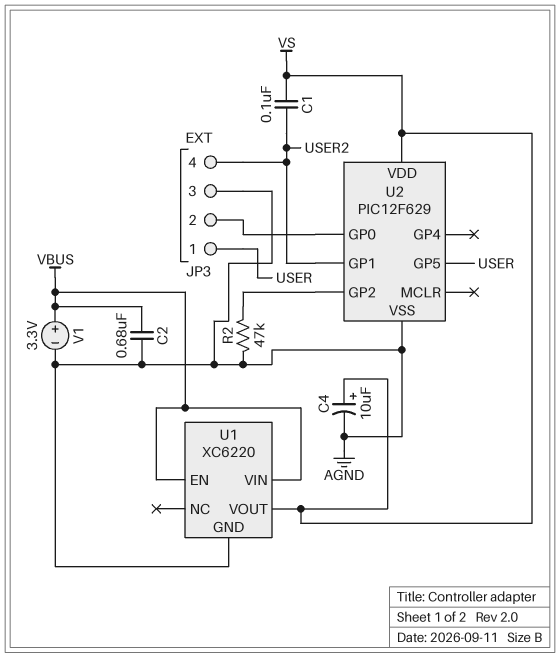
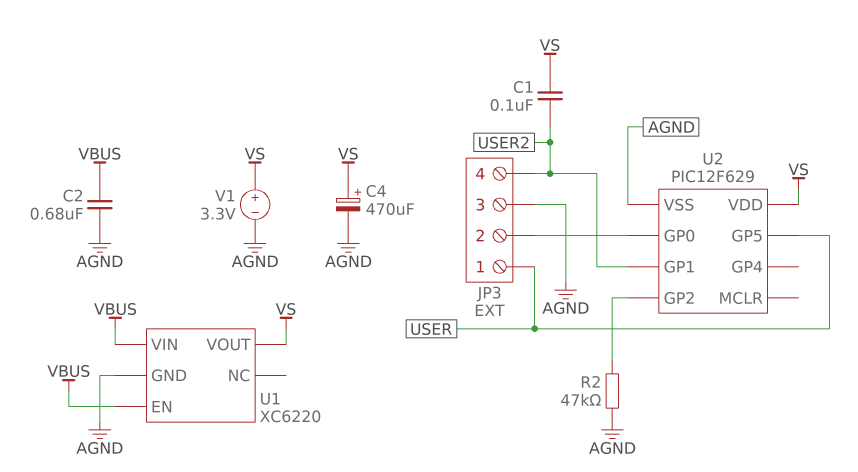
C4: 10uF (plus VS, minus AGND) -> 470uF (plus VS, minus AGND)
V1: 3.3V (plus VBUS, minus AGND) -> 3.3V (plus VS, minus AGND)

